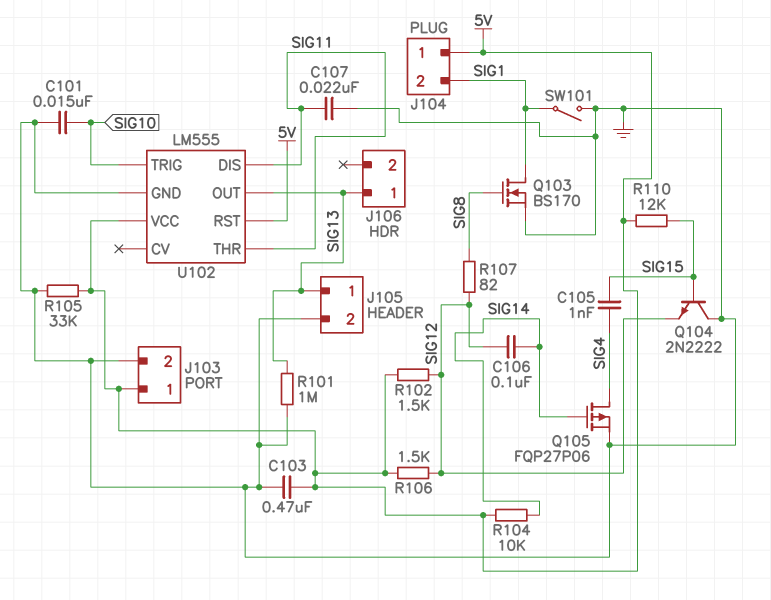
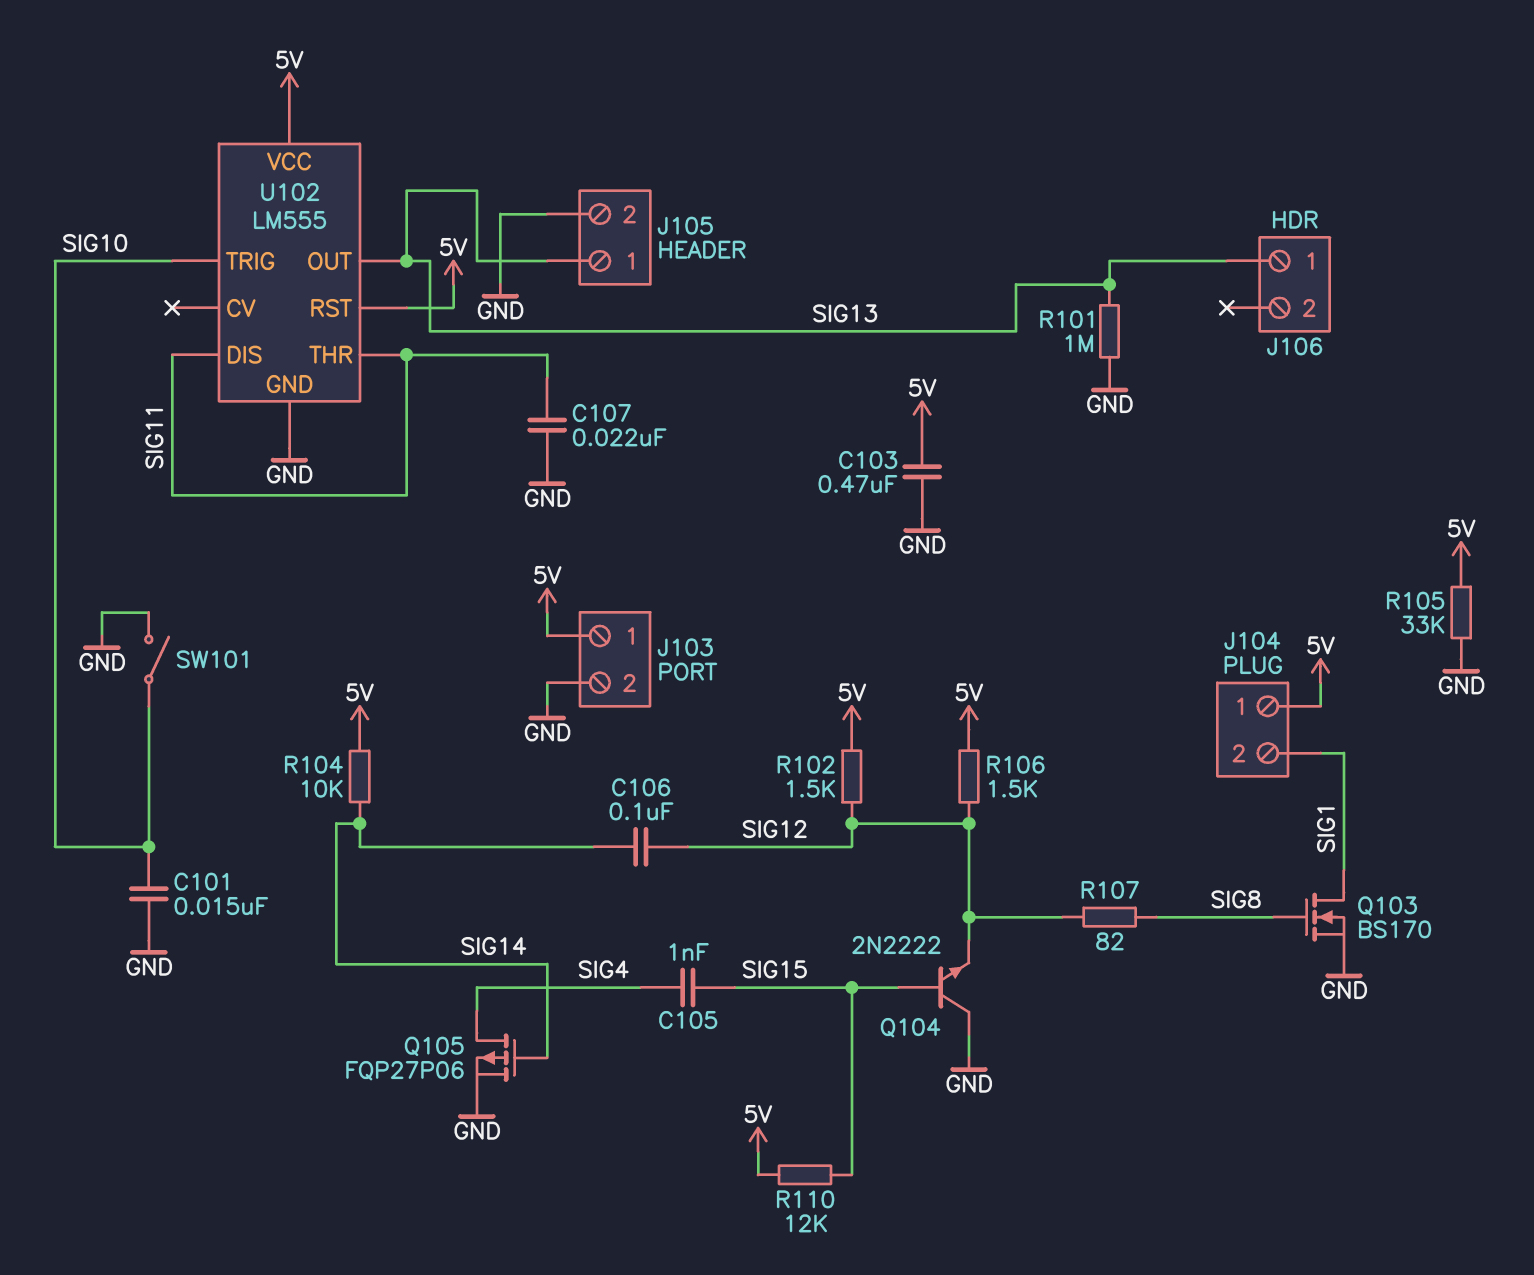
SW101: switch (GND, SIG1) -> switch (GND, SIG10)

